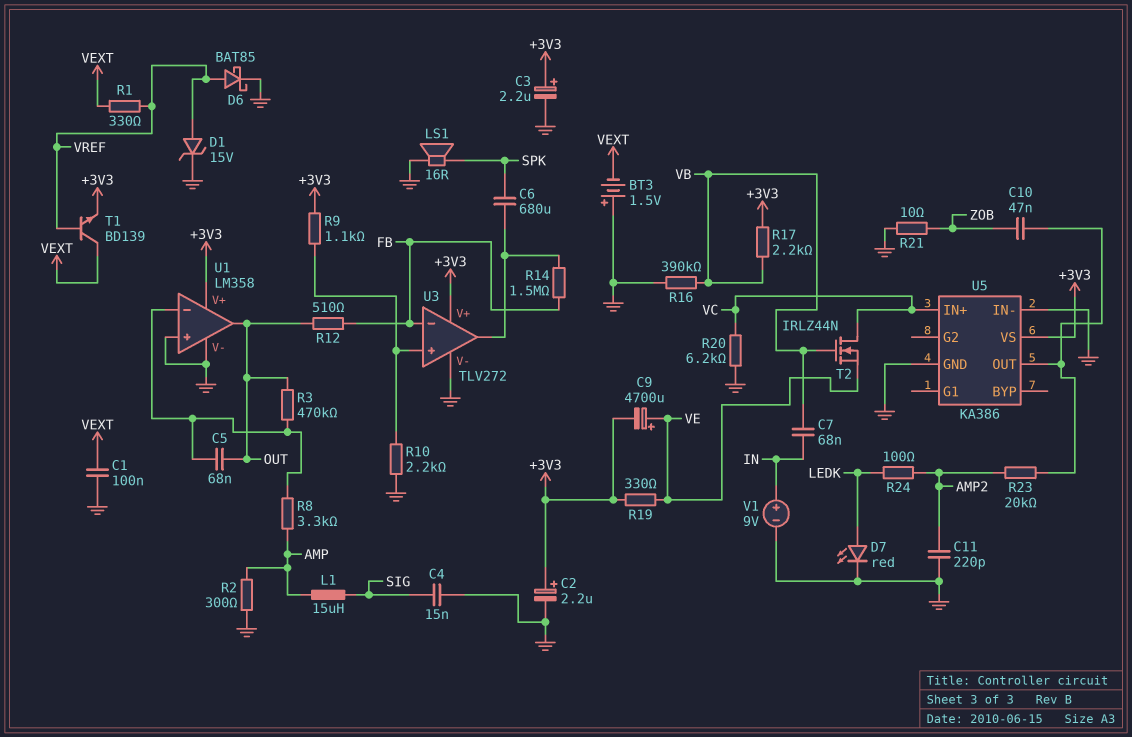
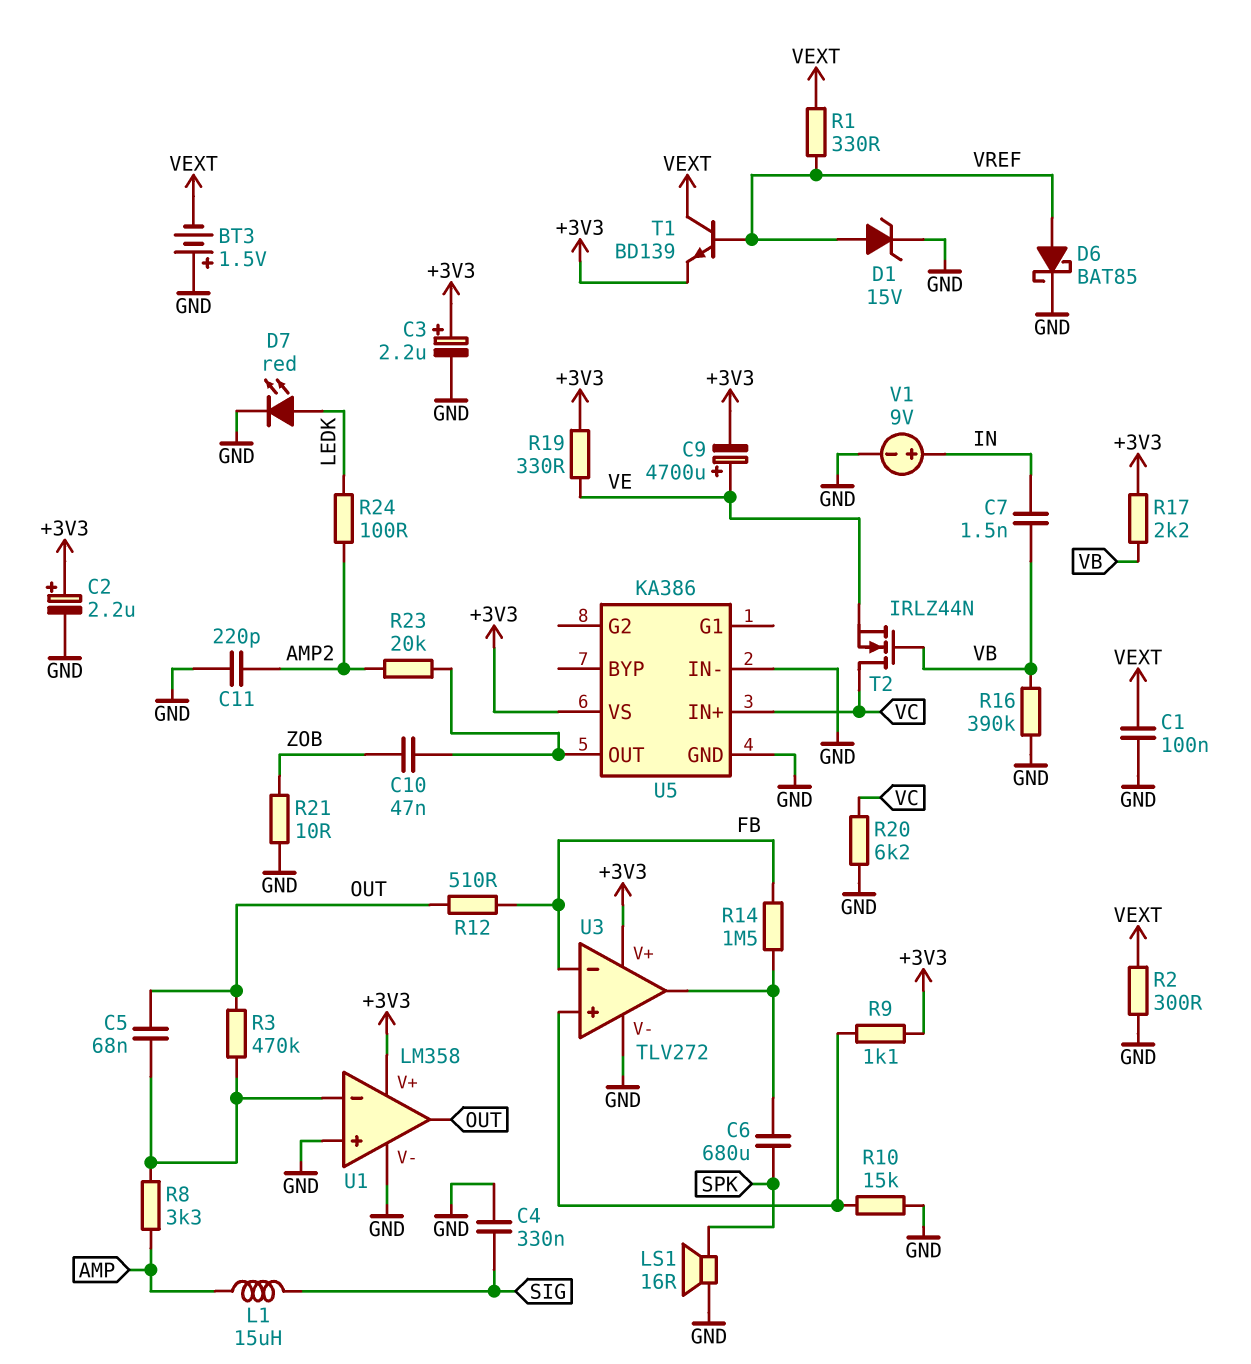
C4: 15nF (GND, SIG) -> 330nF (GND, SIG)
C7: 68nF (IN, VB) -> 1.5nF (IN, VB)
R2: 300 (AMP, GND) -> 300 (GND, VEXT)
R10: 2.2k (GND, U3/in+) -> 15k (GND, U3/in+)

